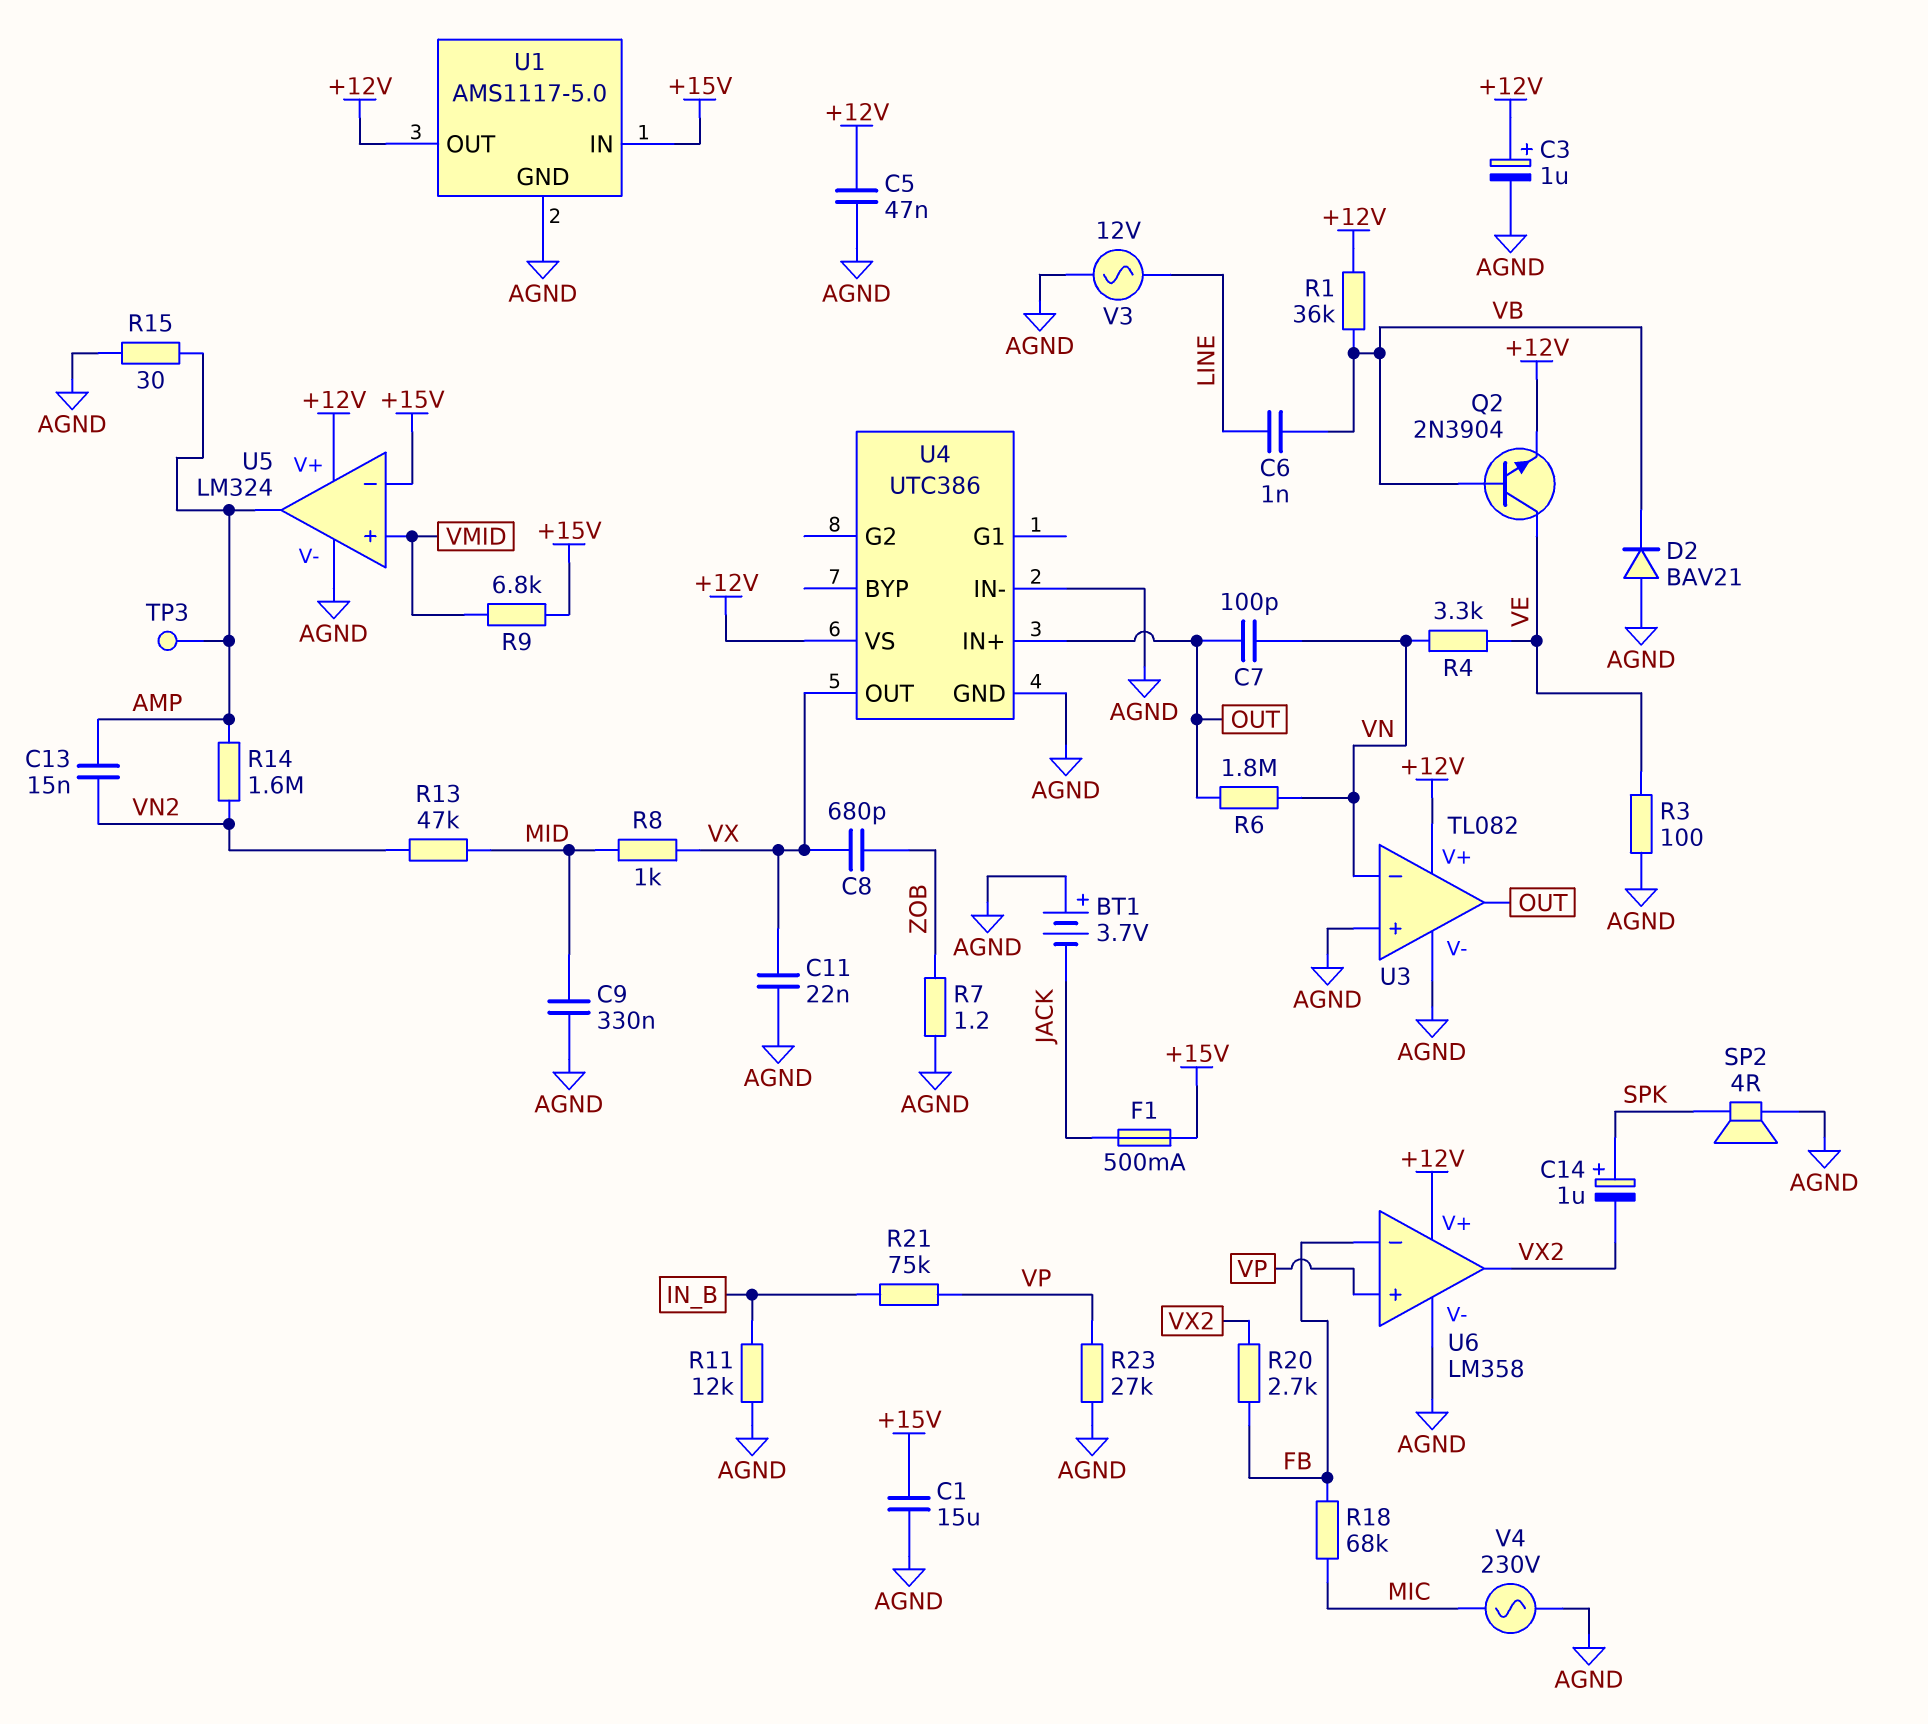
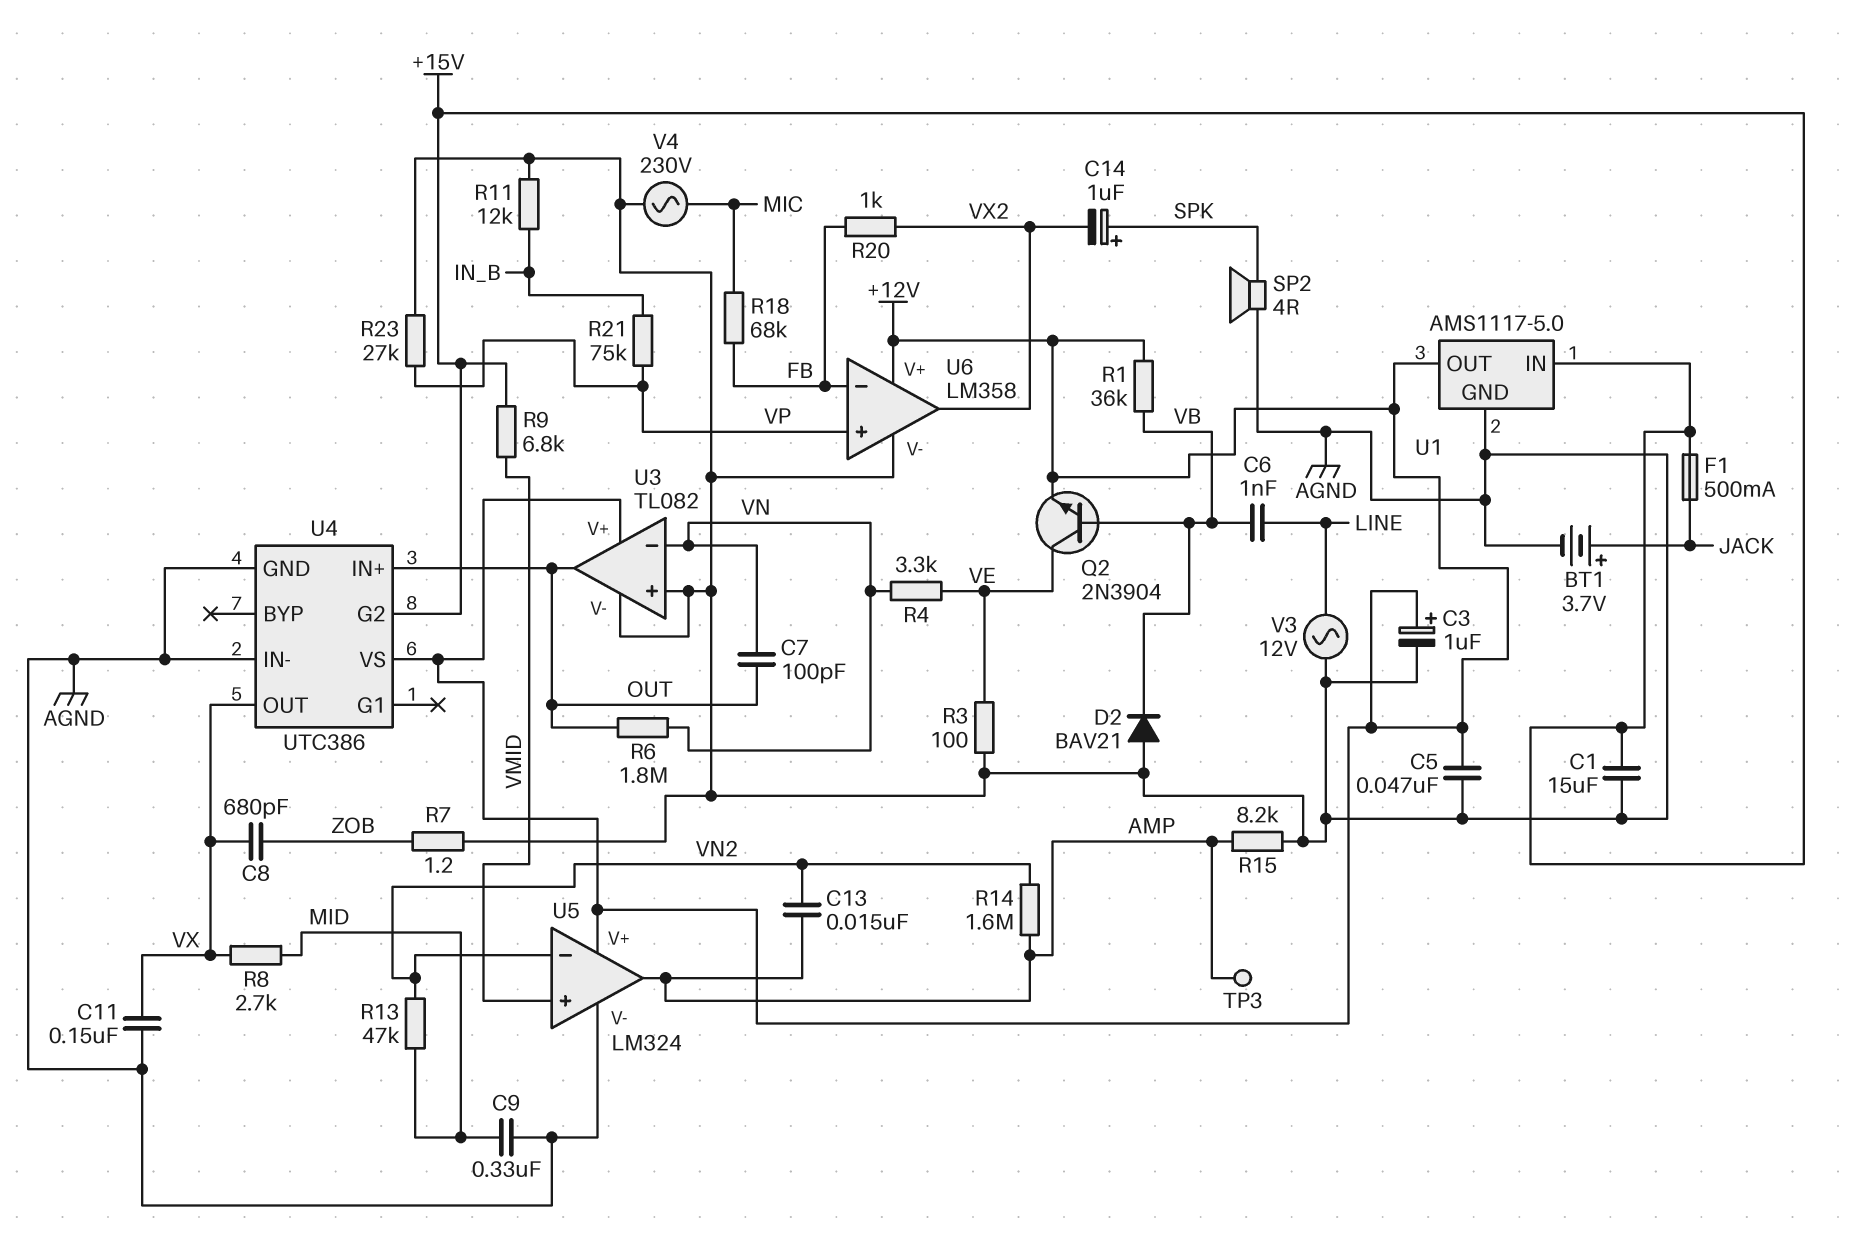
BT1: 3.7V (plus AGND, minus JACK) -> 3.7V (plus JACK, minus AGND)
C11: 22nF (AGND, VX) -> 150nF (AGND, VX)
R8: 1k (MID, VX) -> 2.7k (MID, VX)
R15: 30 (AGND, AMP) -> 8.2k (AGND, AMP)
R20: 2.7k (FB, VX2) -> 1k (FB, VX2)
U4 pin G2: none -> +15V
U5 pin in-: +15V -> VN2

